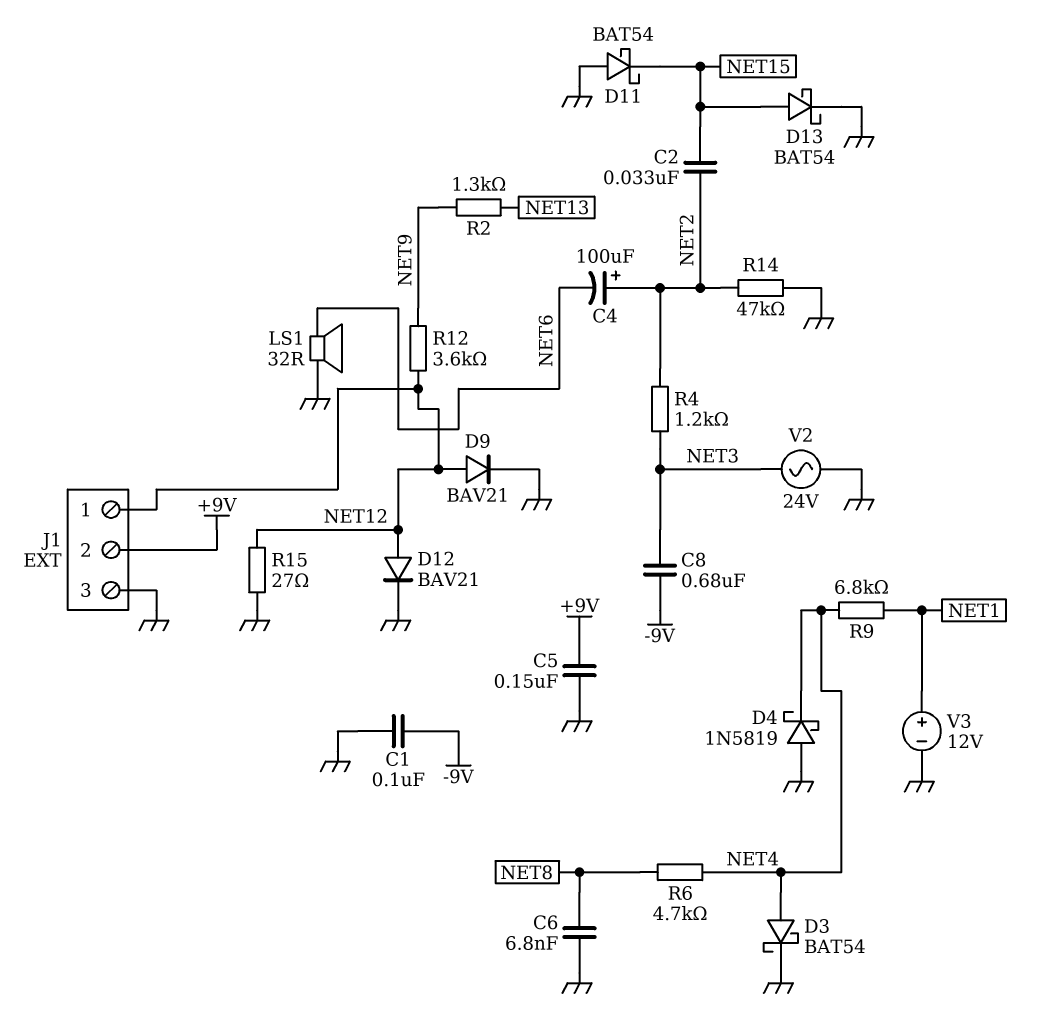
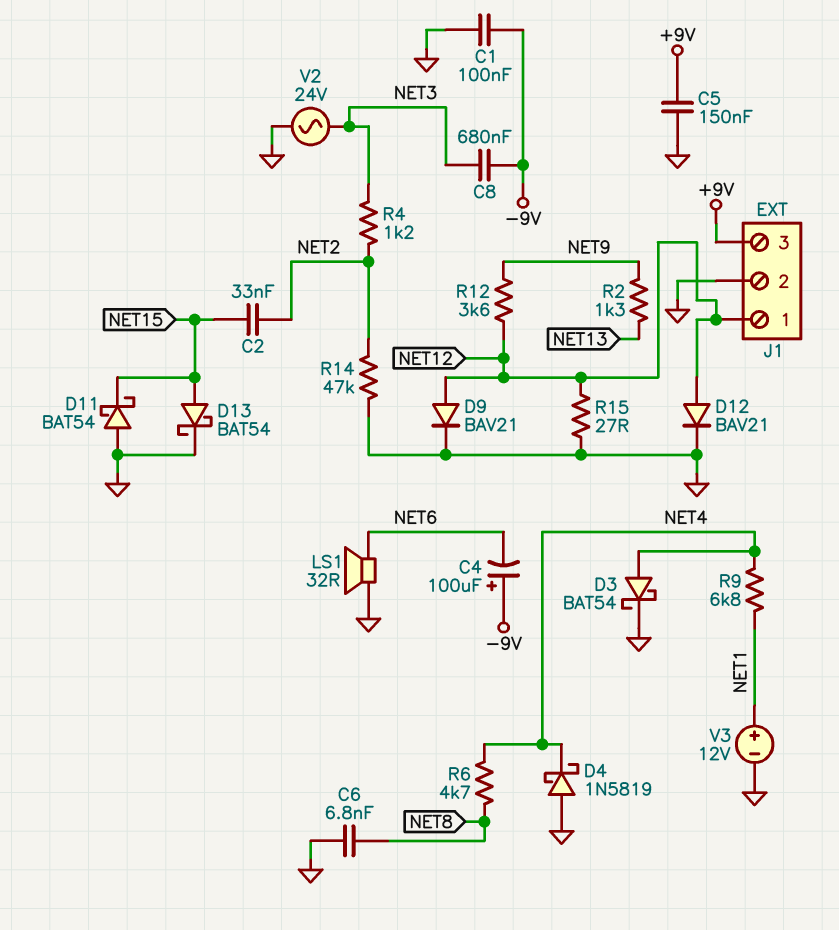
C4: 100uF (plus NET2, minus NET6) -> 100uF (plus -9V, minus NET6)
J1 pin 2: +9V -> GND
J1 pin 3: GND -> +9V

